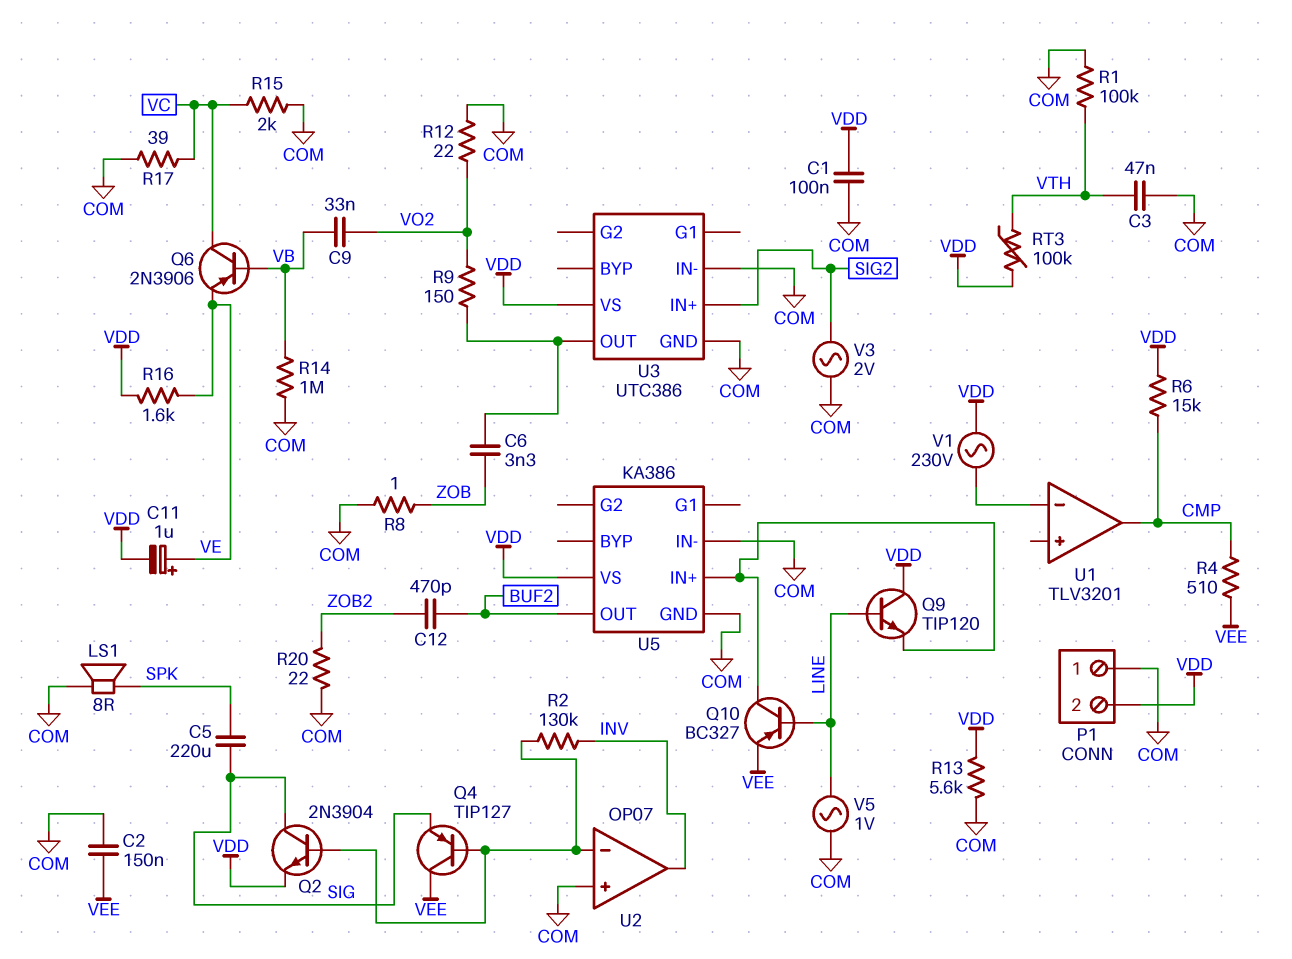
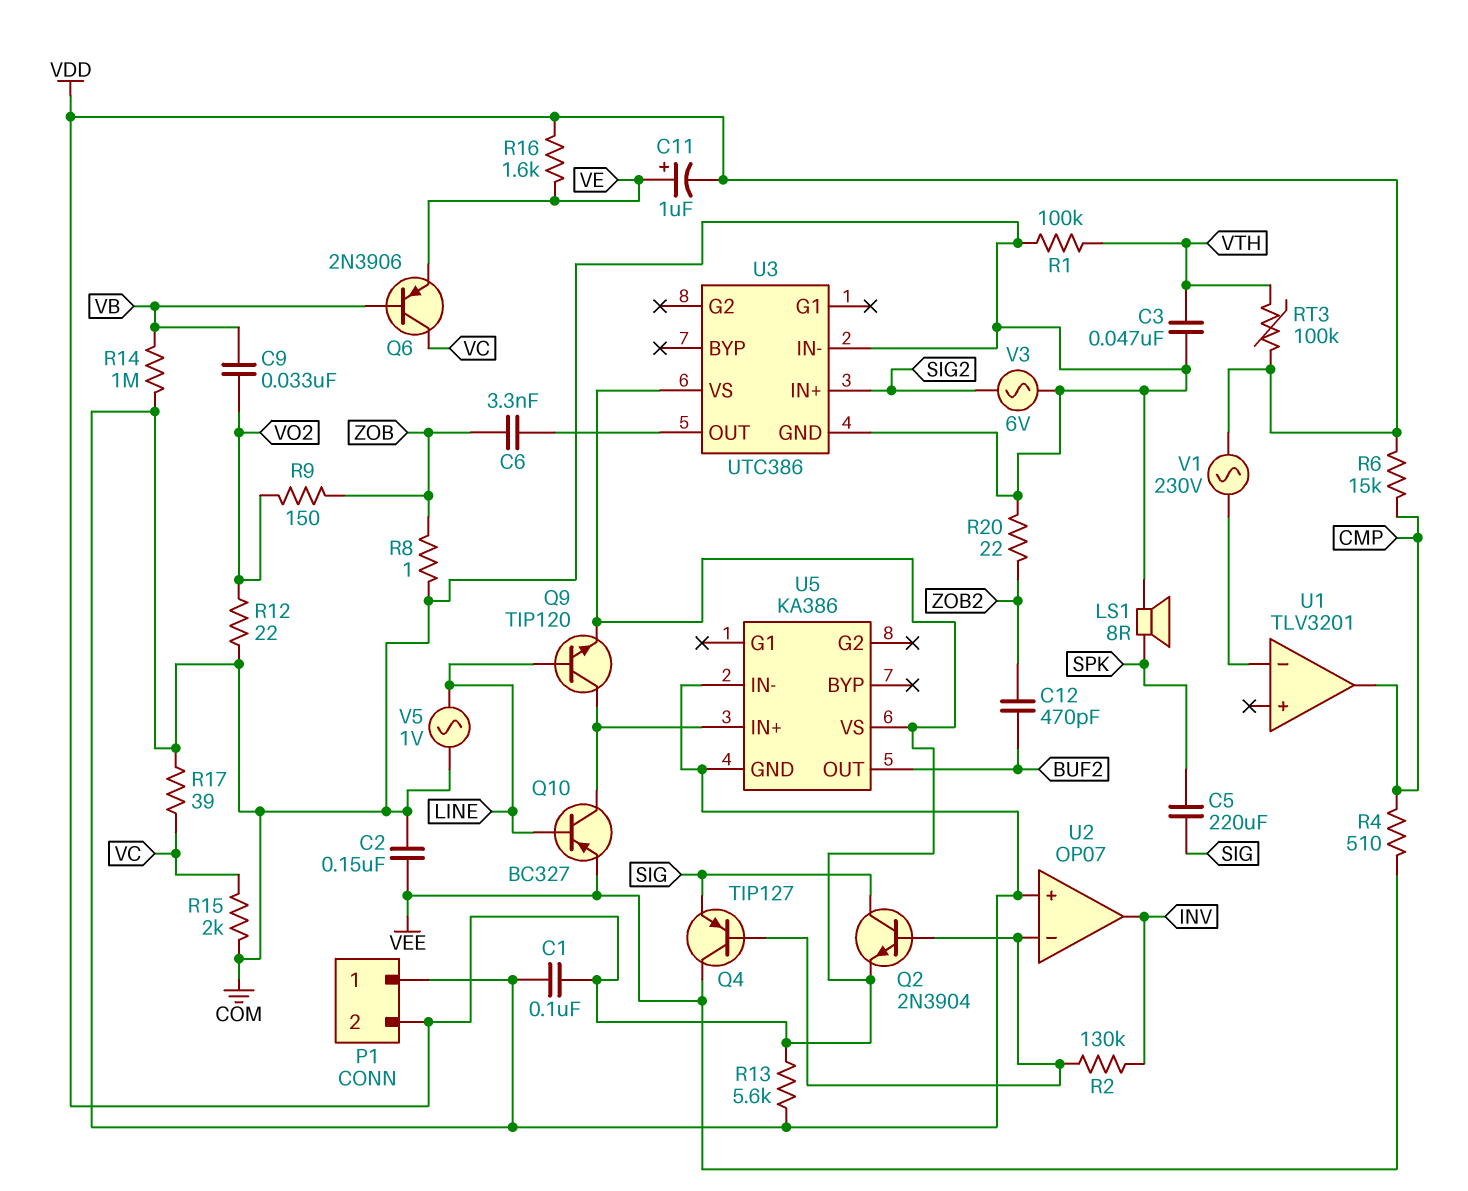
Q9: NPN TIP120 (B LINE, C VDD, E U5/IN+) -> NPN TIP120 (B LINE, C U5/IN+, E VDD)
R9: 150 (U3/OUT, VO2) -> 150 (VO2, ZOB)
V3: AC 2V (COM, SIG2) -> AC 6V (COM, SIG2)

